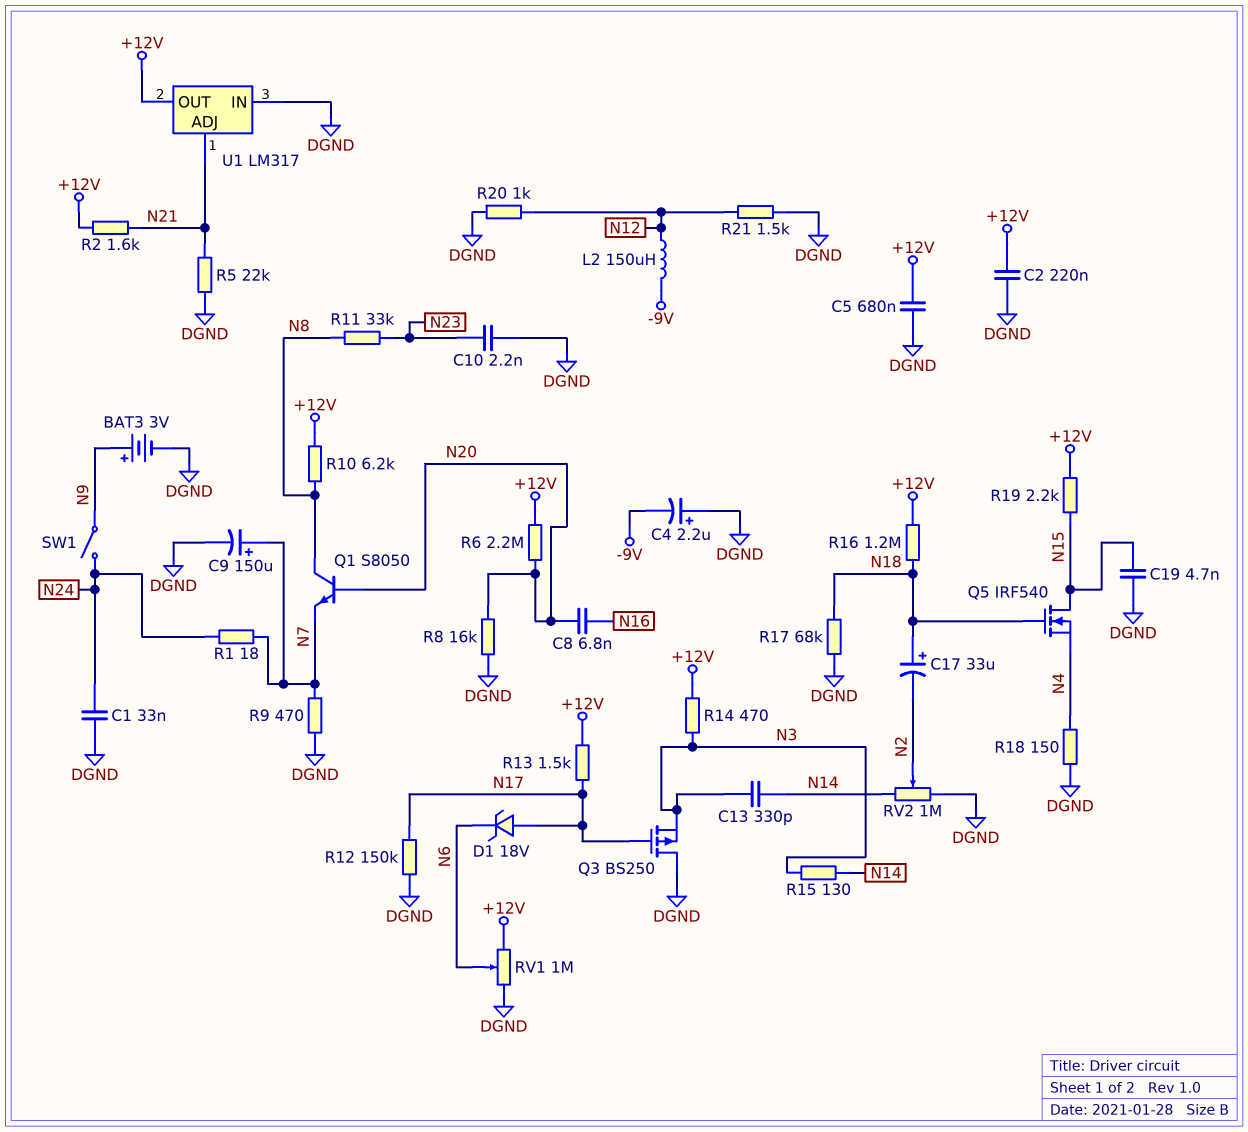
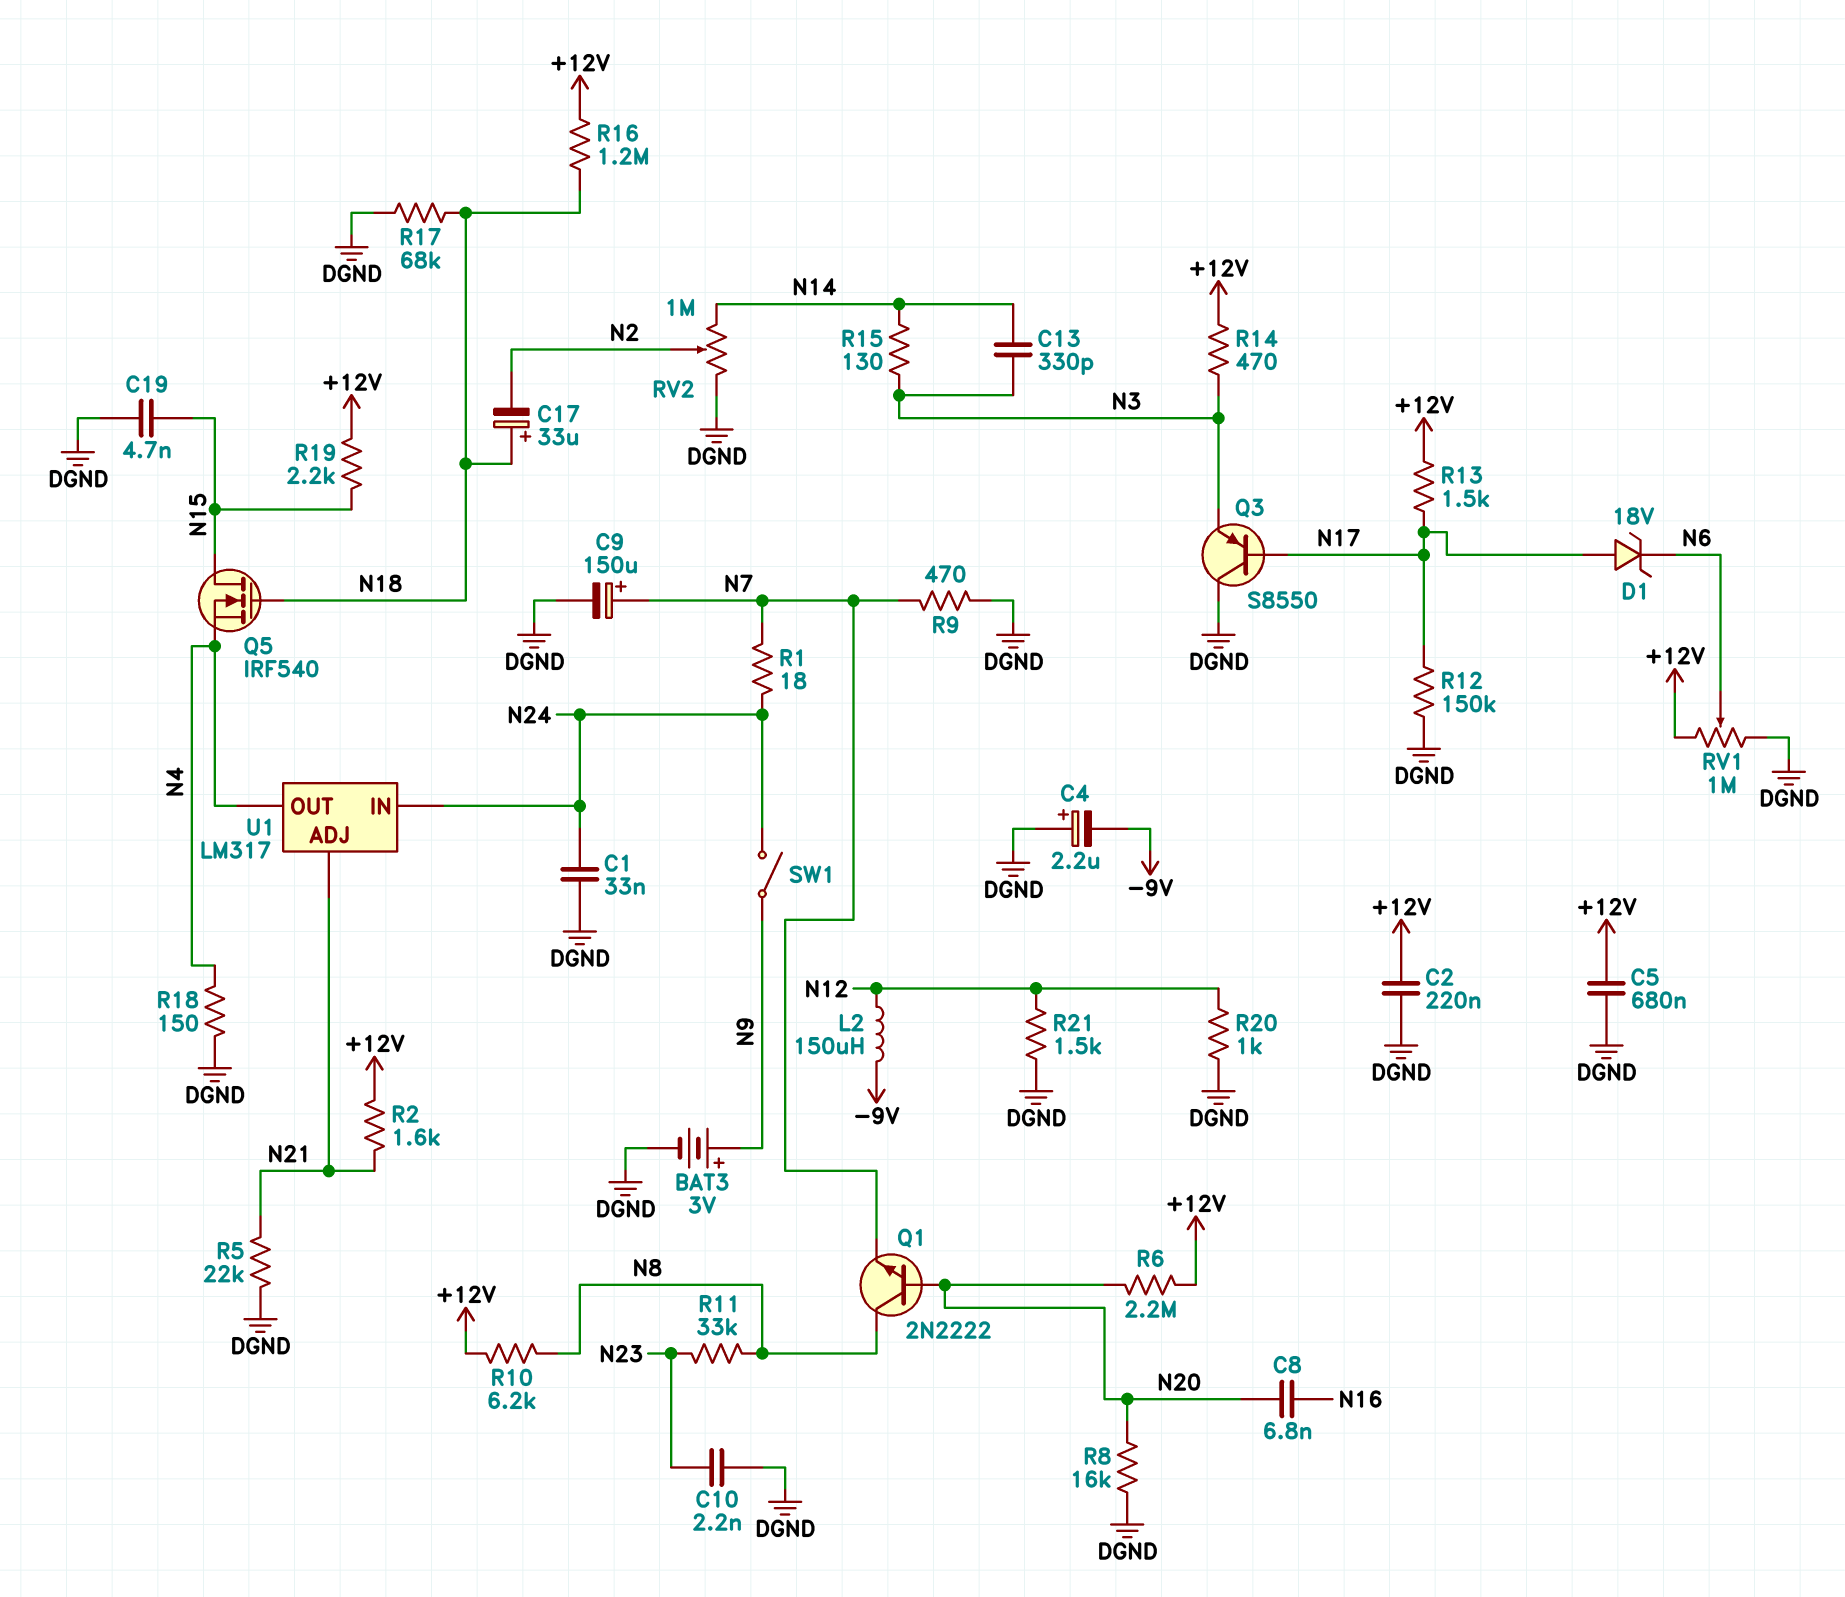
Q1: NPN S8050 (B N20, C N8, E N7) -> NPN 2N2222 (B N20, C N8, E N7)
Q3: PMOS BS250 (G N17, D DGND, S N3) -> PNP S8550 (B N17, C DGND, E N3)
U1 pin IN: DGND -> N24
U1 pin OUT: +12V -> N4

